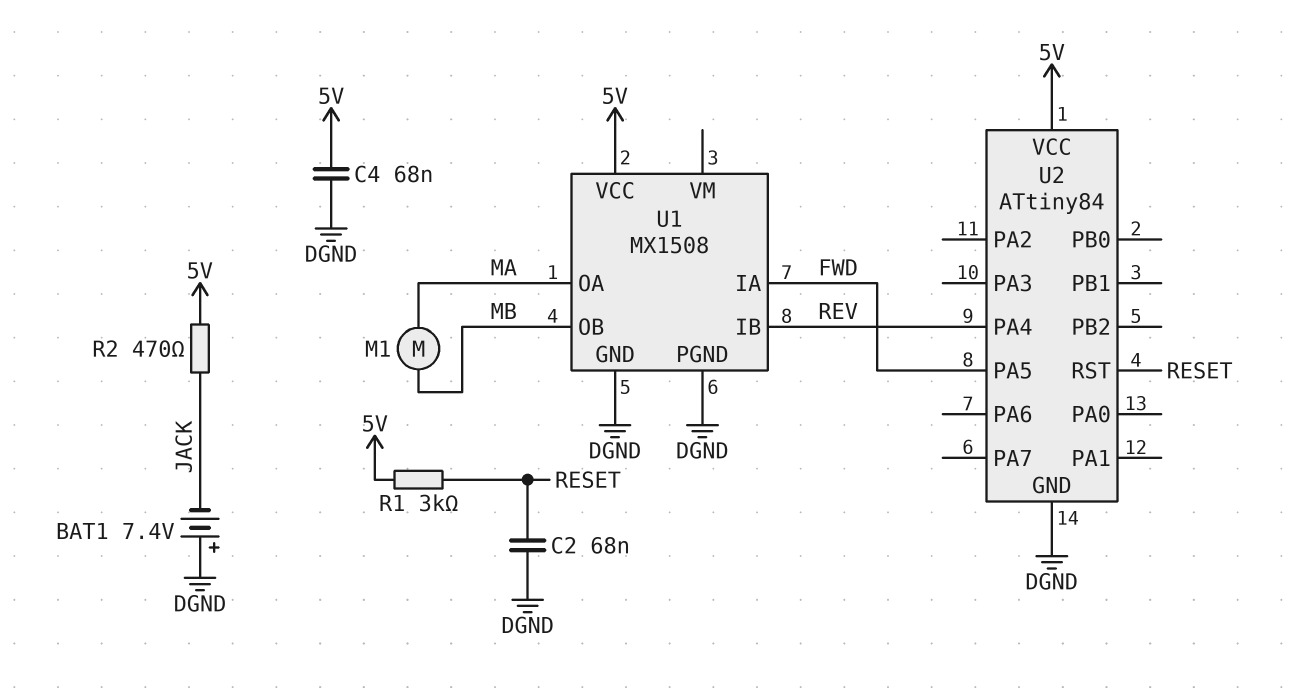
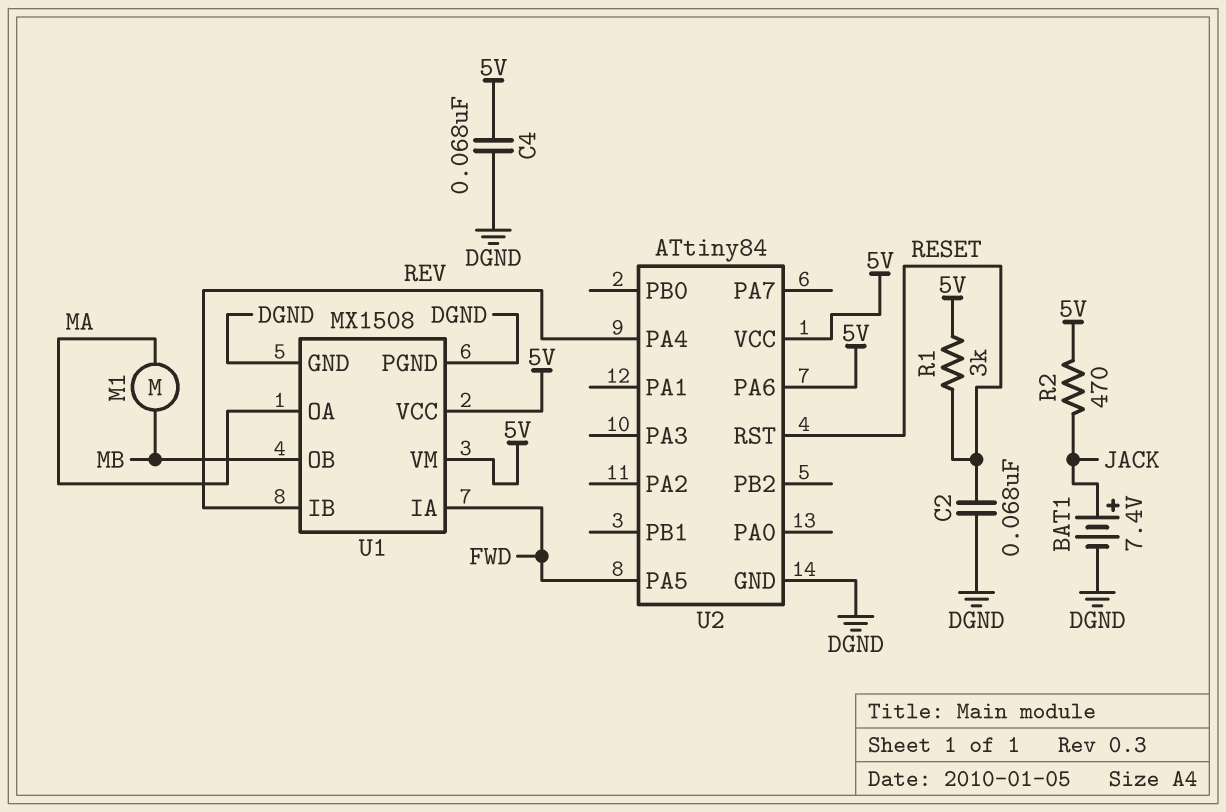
BAT1: 7.4V (plus DGND, minus JACK) -> 7.4V (plus JACK, minus DGND)
U1 pin VM: none -> 5V
U2 pin PA6: none -> 5V

